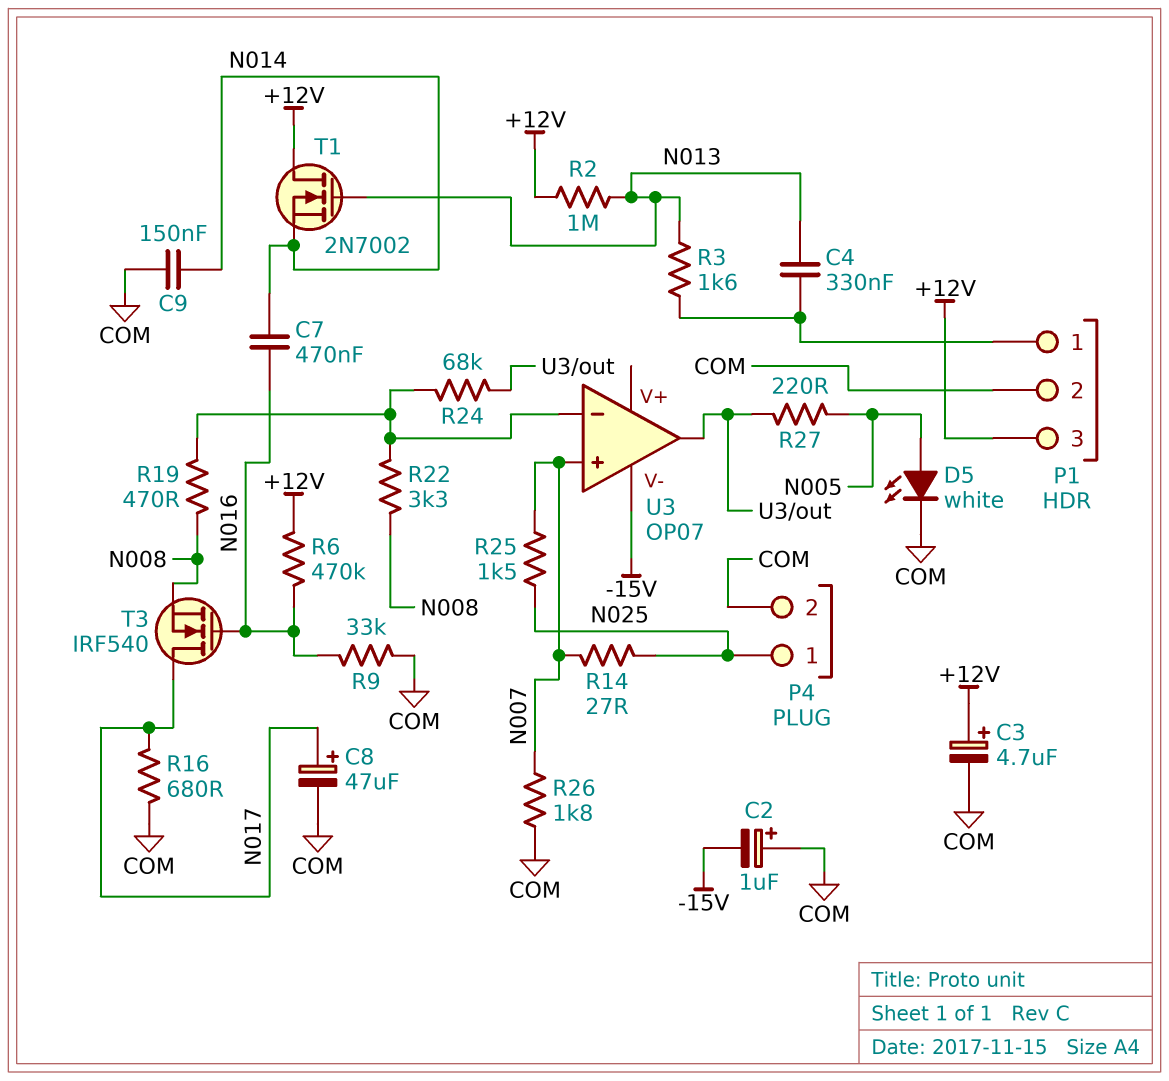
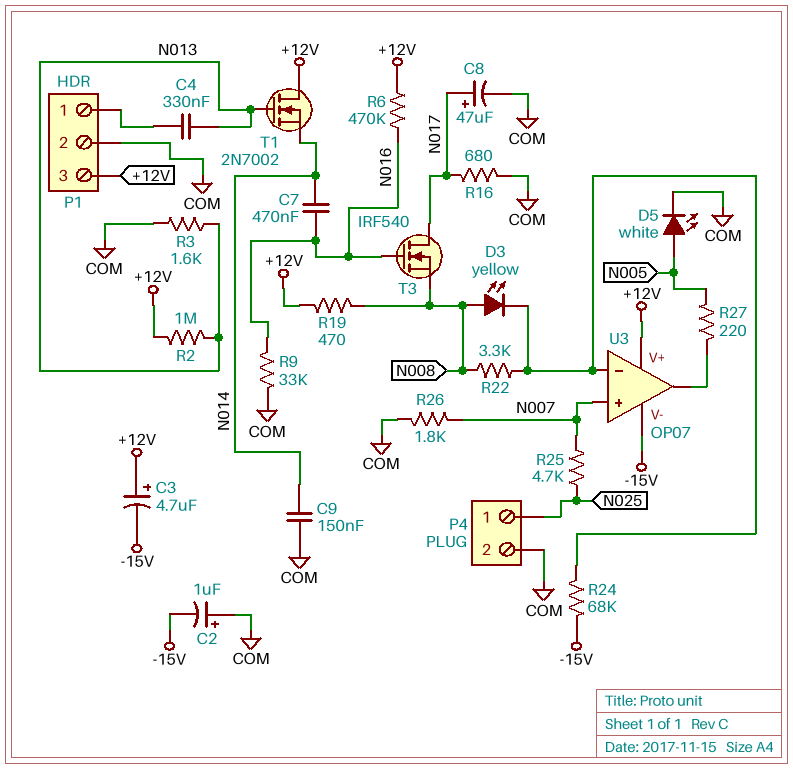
C3: 4.7uF (plus +12V, minus COM) -> 4.7uF (plus +12V, minus -15V)
D3: none -> LED yellow (A N008, K U3/in-)
R3: 1.6k (N013, P1/1) -> 1.6k (COM, N013)
R14: 27 (N007, N025) -> none
R19: 470 (N008, U3/in-) -> 470 (+12V, N008)
R24: 68k (U3/in-, U3/out) -> 68k (-15V, U3/in-)
R25: 1.5k (N007, N025) -> 4.7k (N007, N025)
U3 pin V+: none -> +12V

